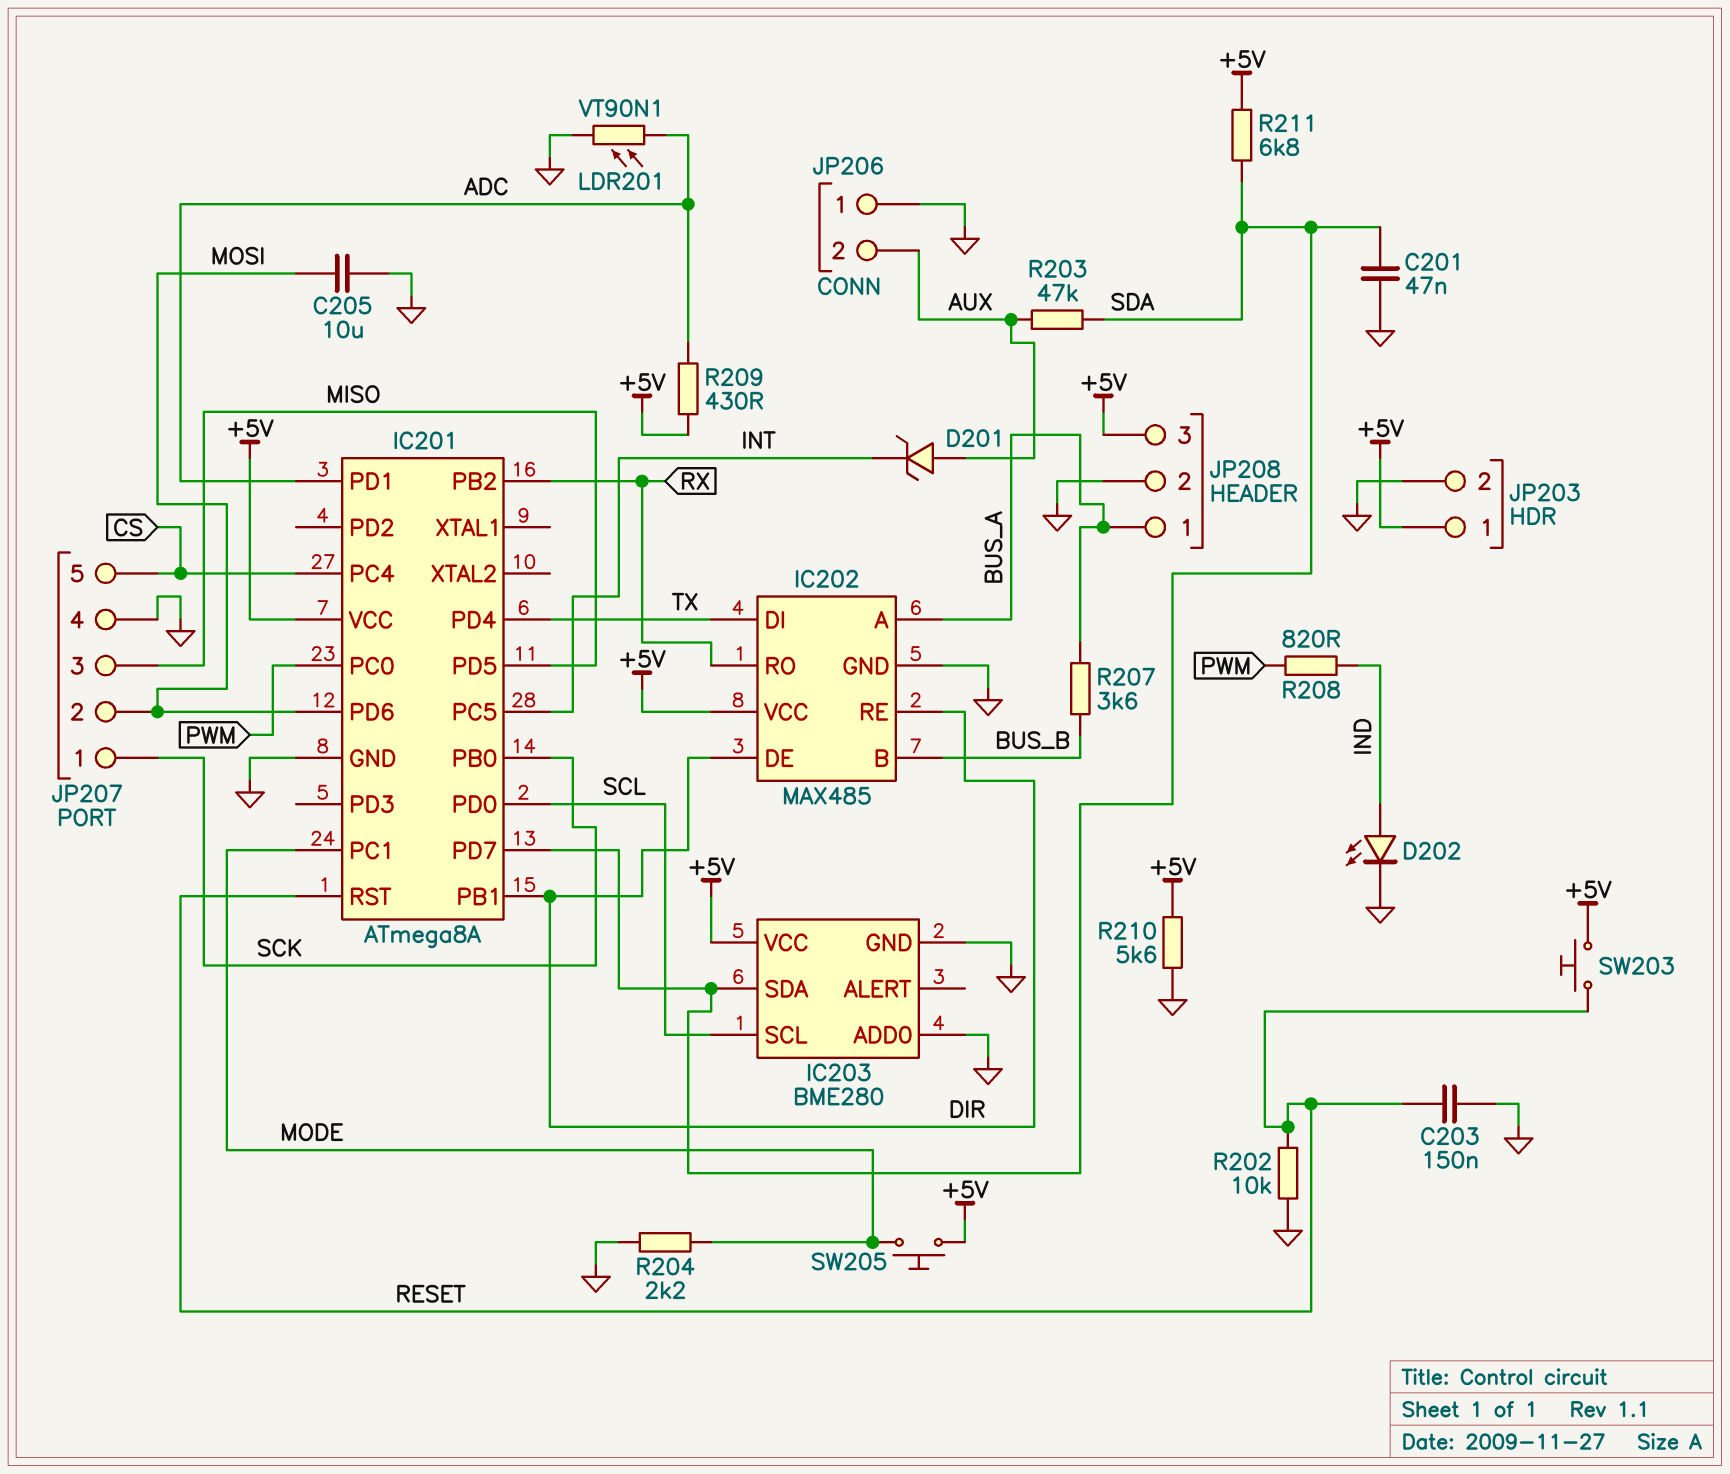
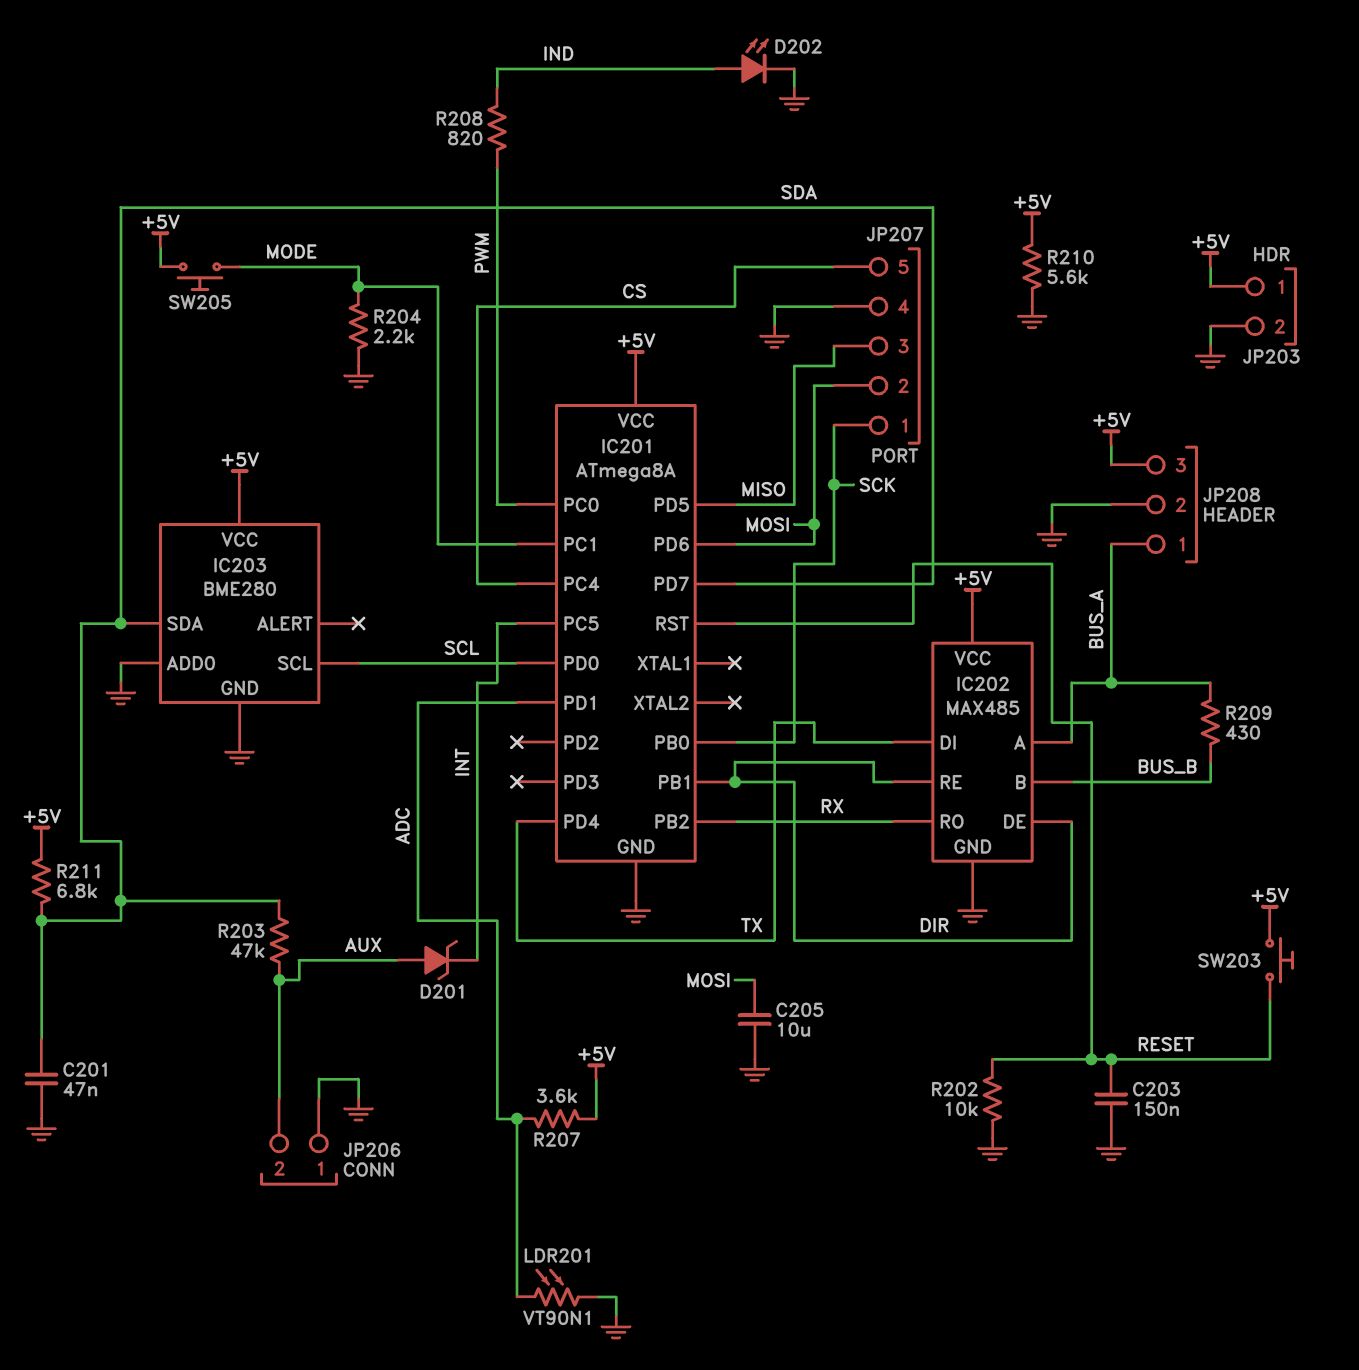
R207: 3.6k (BUS_A, BUS_B) -> 3.6k (+5V, ADC)
R209: 430 (+5V, ADC) -> 430 (BUS_A, BUS_B)

